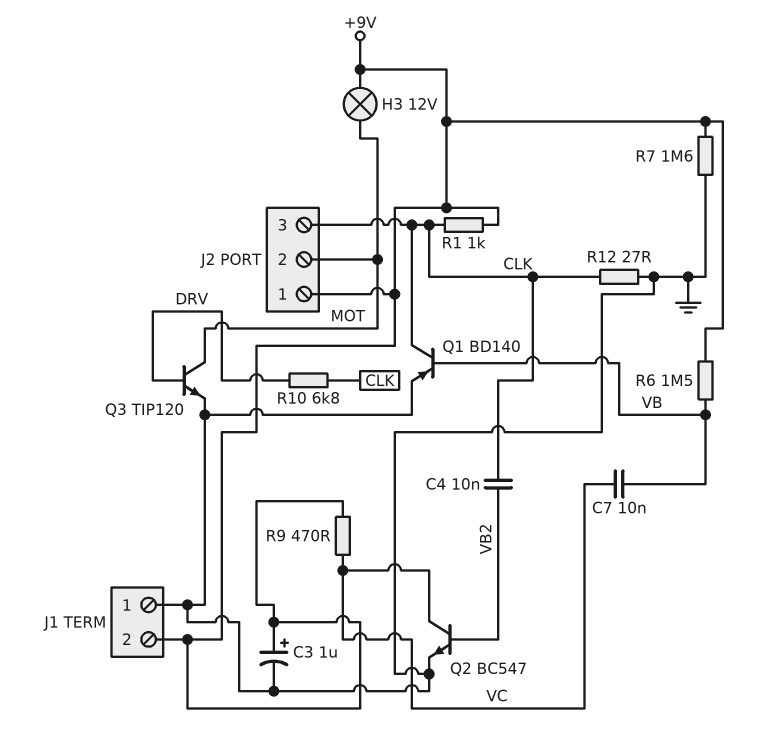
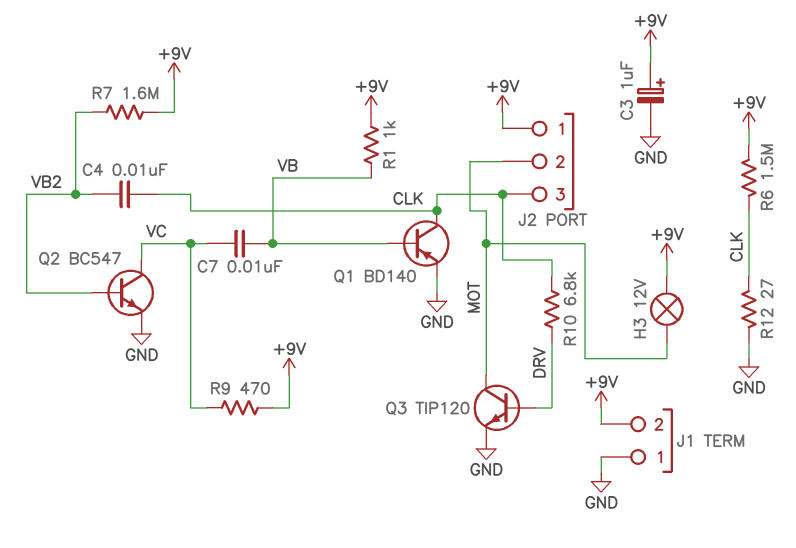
R1: 1k (+9V, CLK) -> 1k (+9V, VB)
R6: 1.5M (+9V, VB) -> 1.5M (+9V, CLK)
R7: 1.6M (+9V, GND) -> 1.6M (+9V, VB2)

